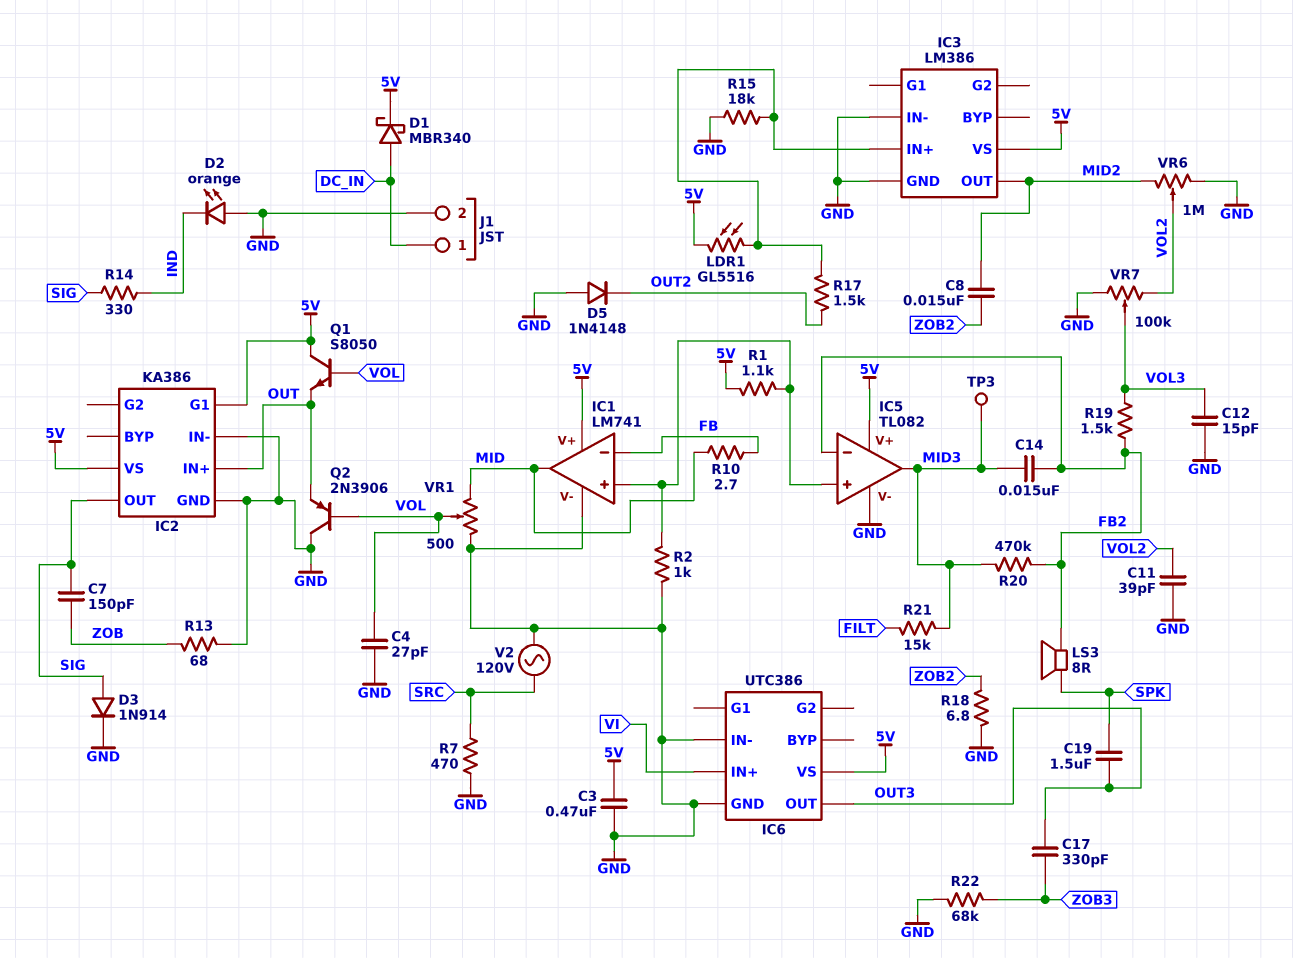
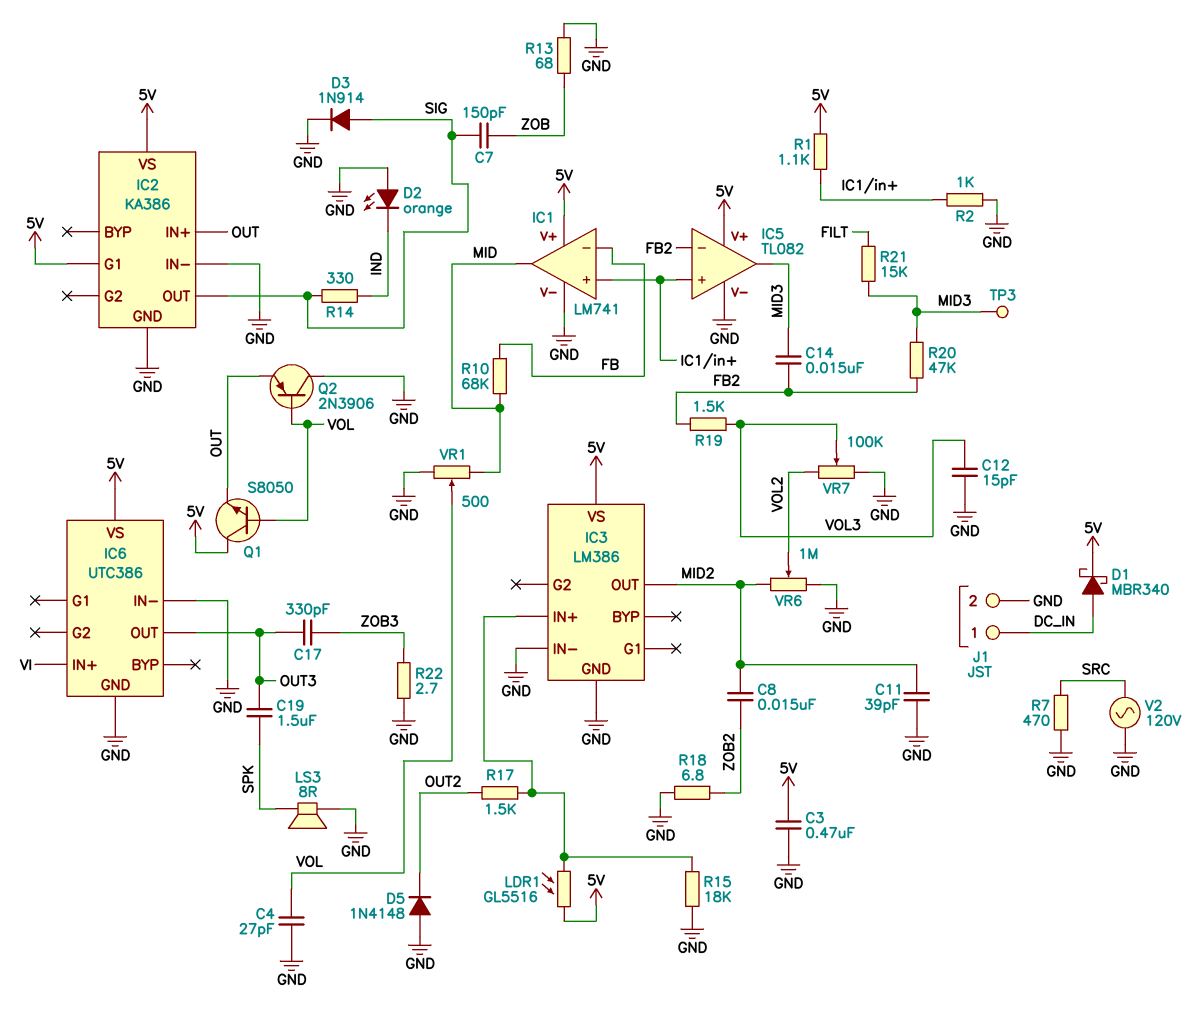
C11: 39pF (GND, VOL2) -> 39pF (GND, MID2)
LS3: speaker 8R (FB2, SPK) -> speaker 8R (GND, SPK)
R10: 2.7 (FB, MID) -> 68k (FB, MID)
R20: 470k (FB2, MID3) -> 47k (FB2, MID3)
R22: 68k (GND, ZOB3) -> 2.7 (GND, ZOB3)

